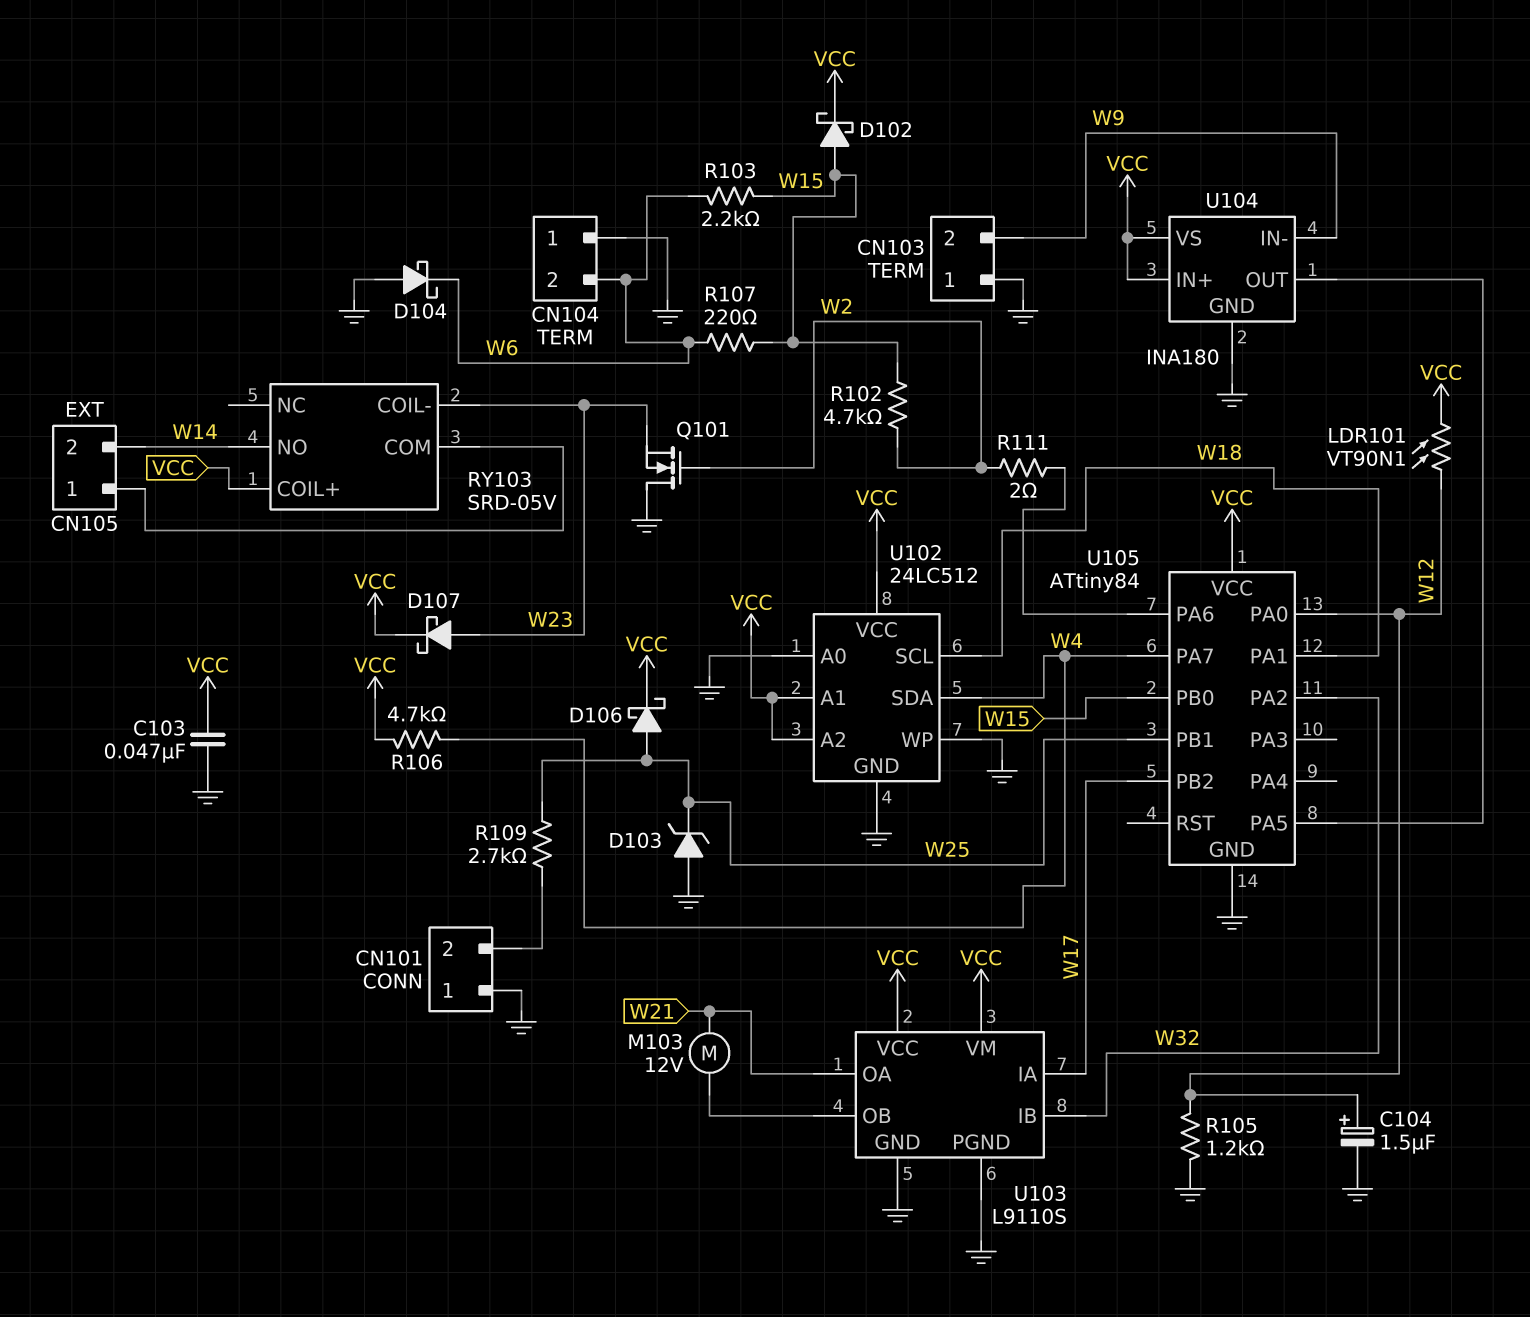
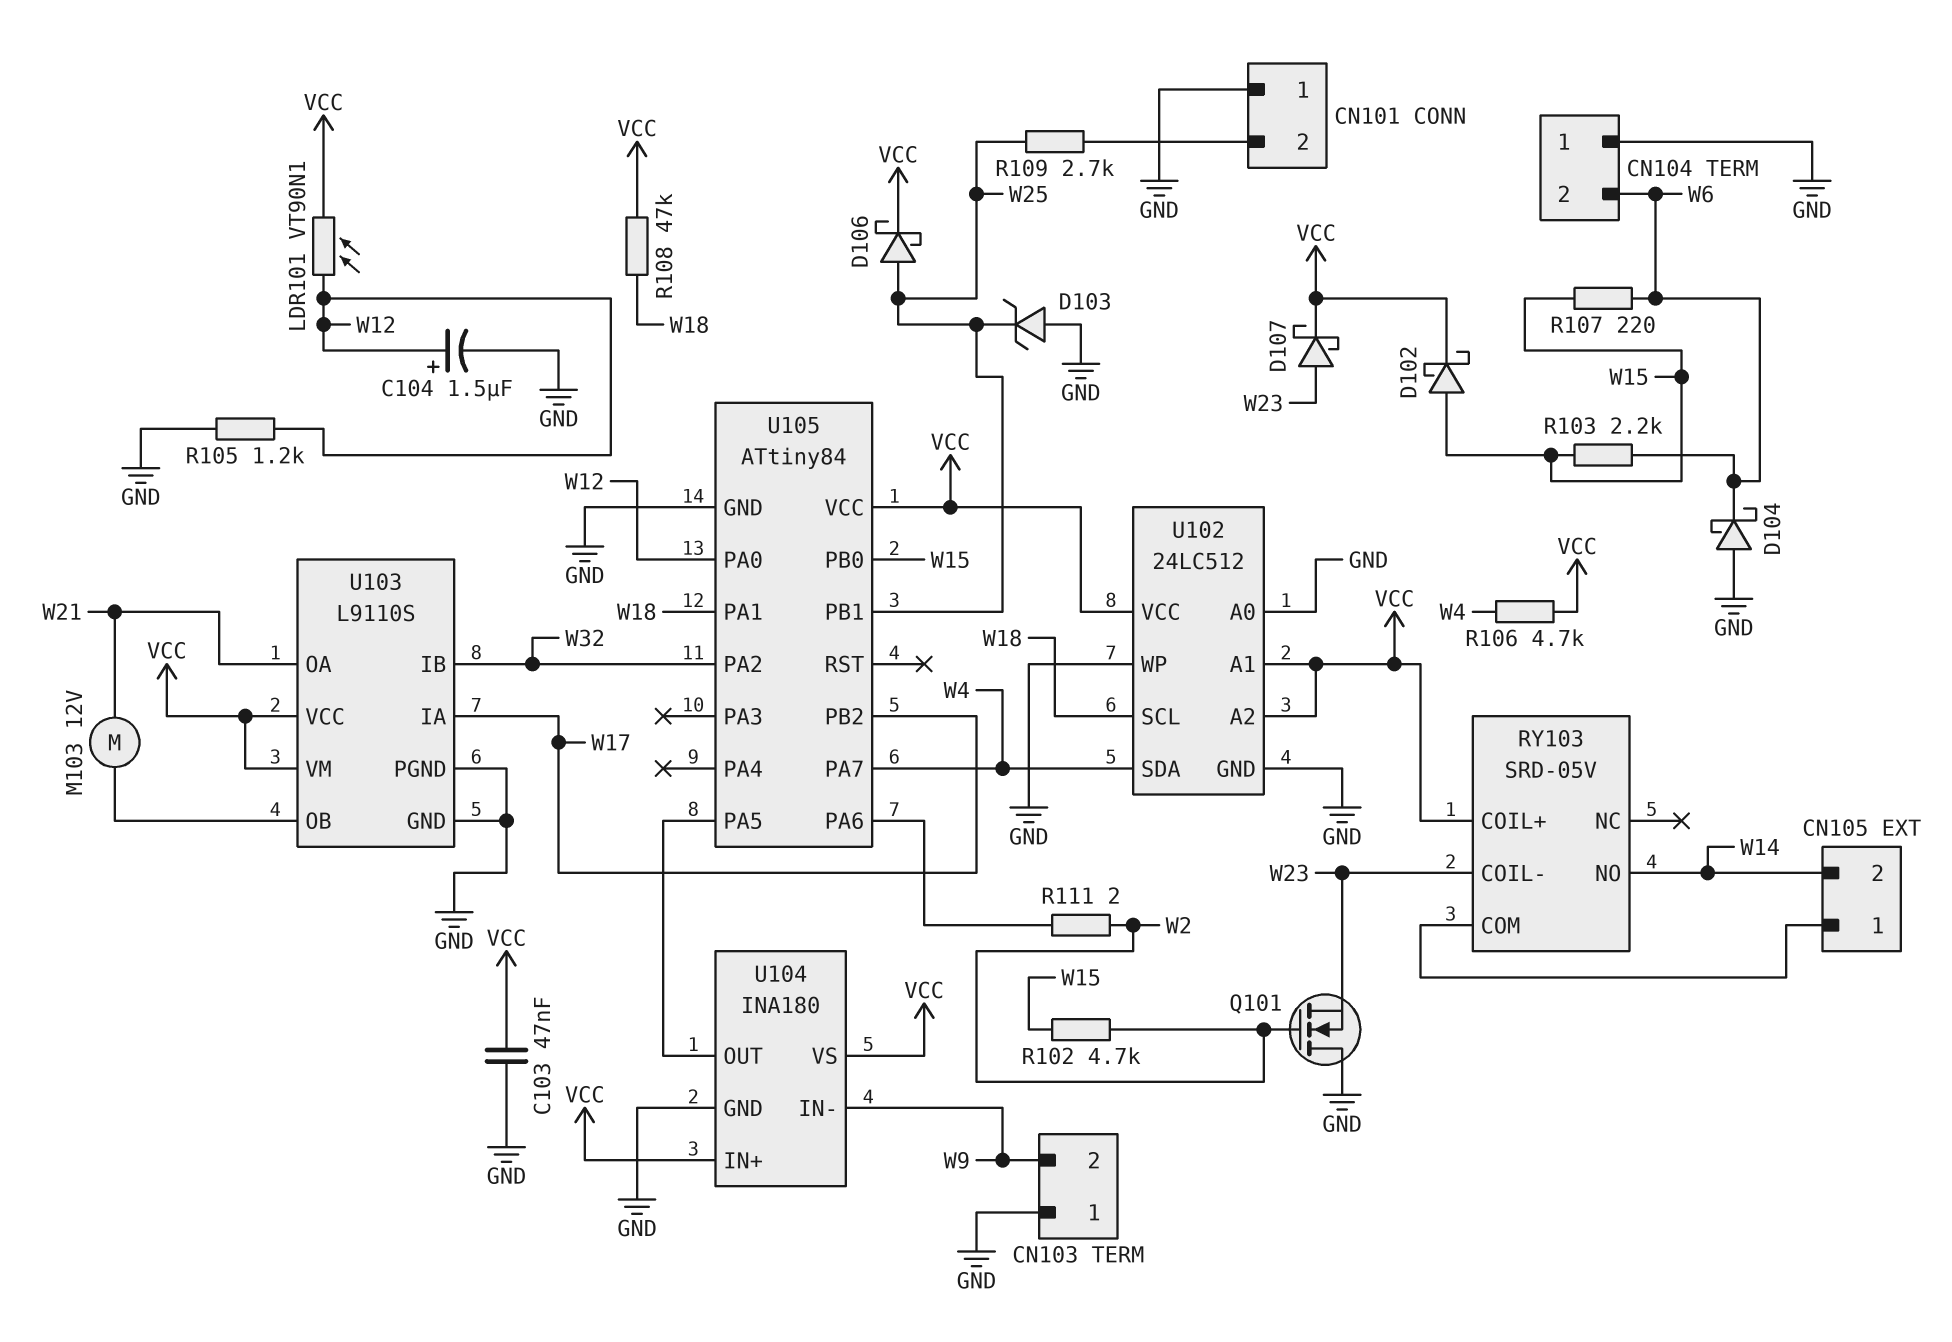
R108: none -> 47k (VCC, W18)

